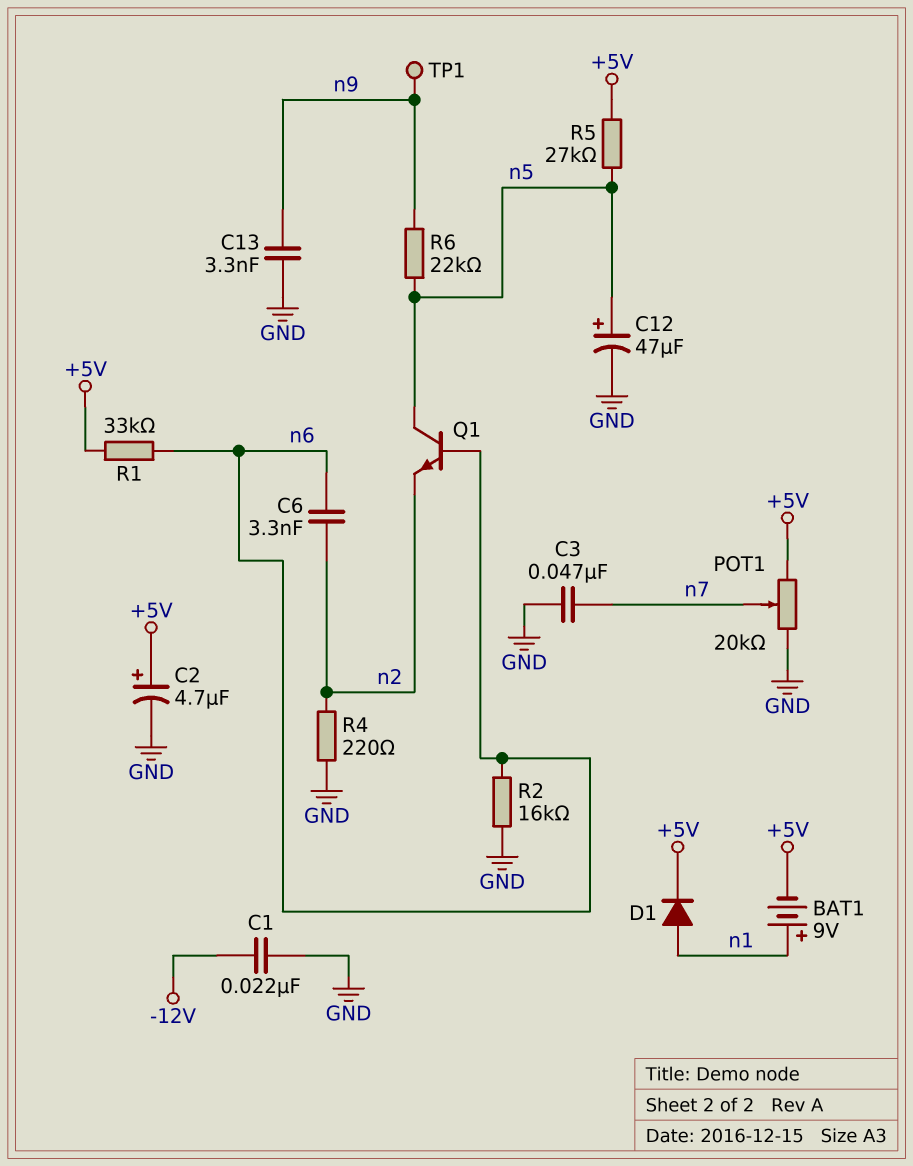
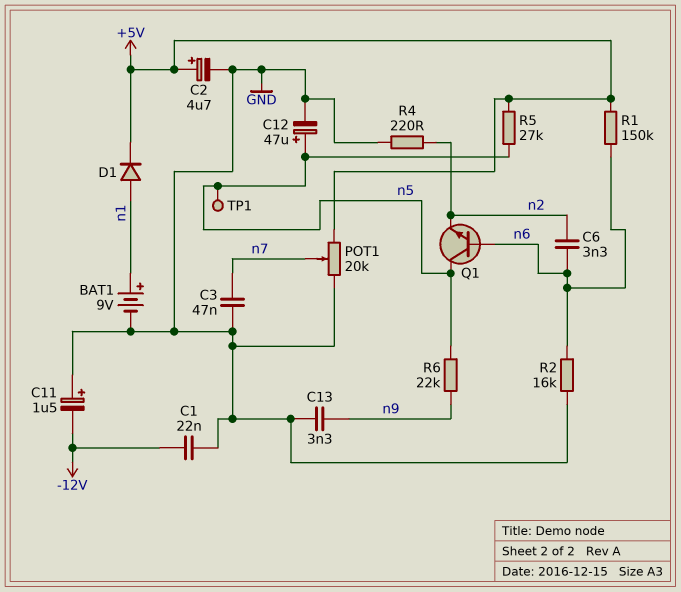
BAT1: 9V (plus n1, minus +5V) -> 9V (plus n1, minus GND)
C11: none -> 1.5uF (plus GND, minus -12V)
R1: 33k (+5V, n6) -> 150k (+5V, n6)
TP1: test point (n9) -> test point (n5)

